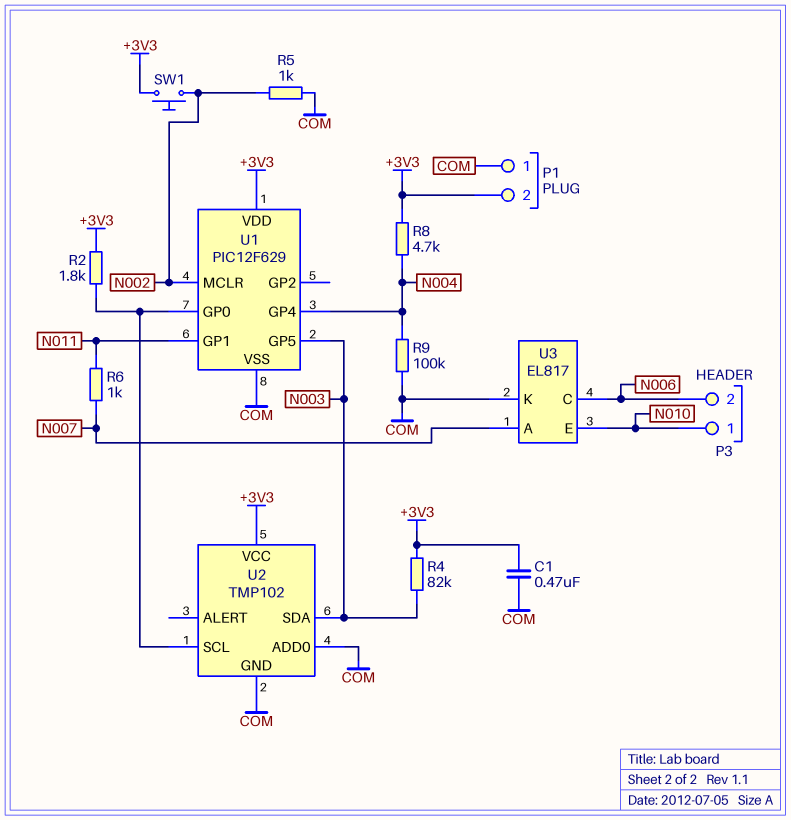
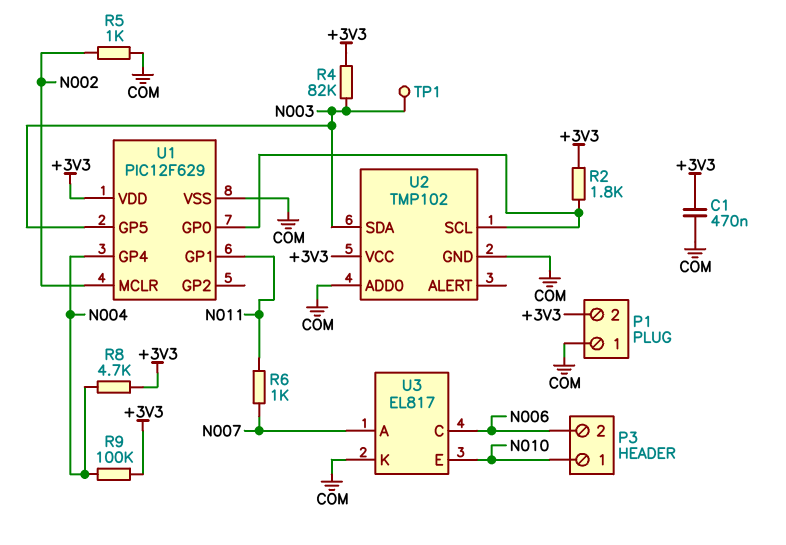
R9: 100k (COM, N004) -> 100k (+3V3, N004)
SW1: button (+3V3, N002) -> none
TP1: none -> test point (N003)

